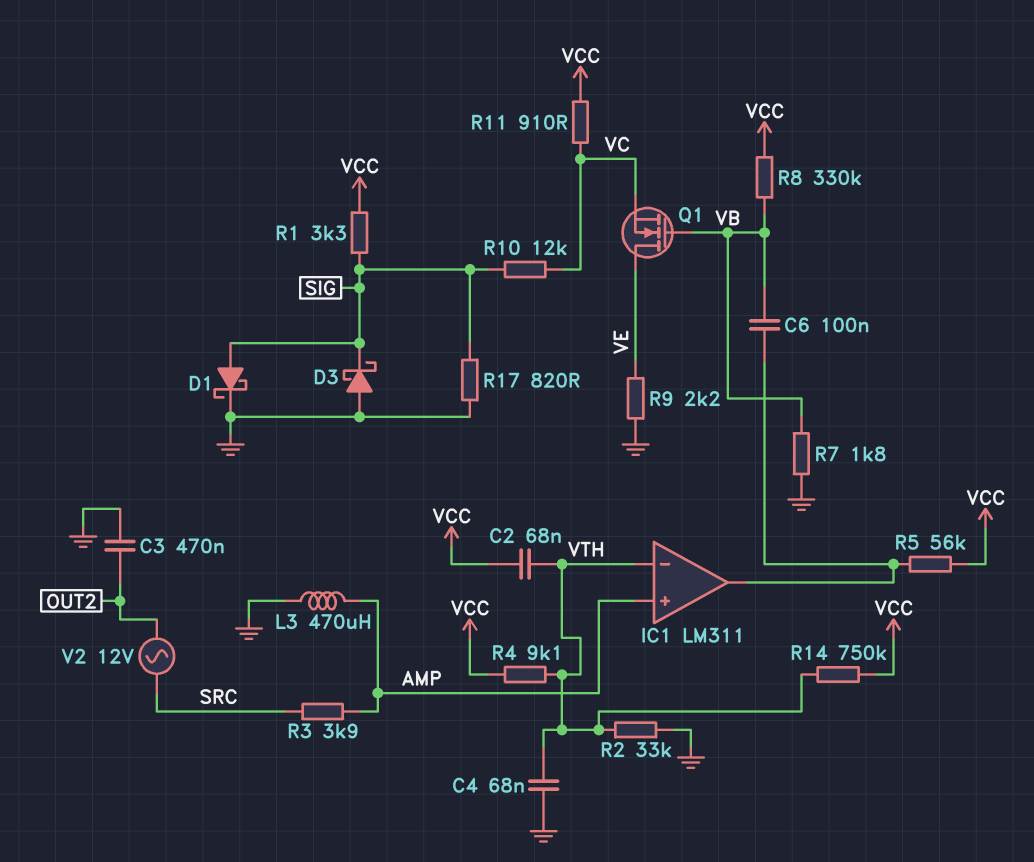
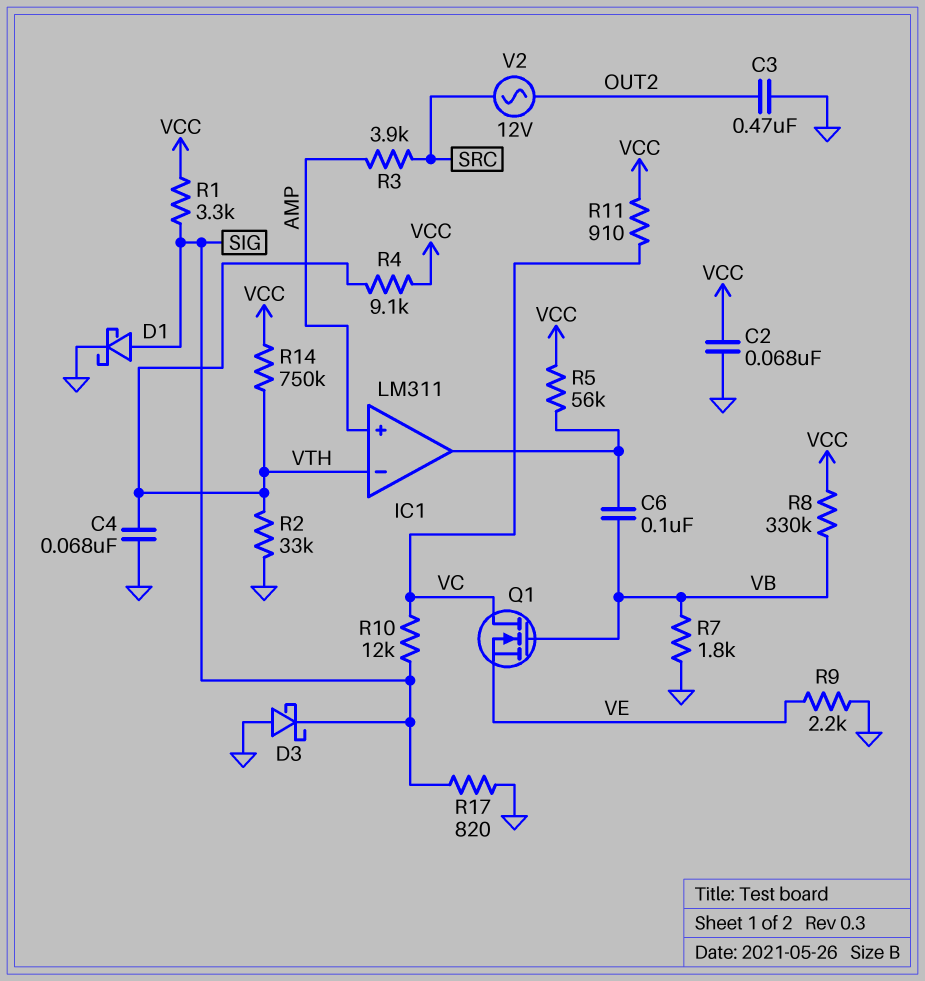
C2: 68nF (VCC, VTH) -> 68nF (GND, VCC)
L3: 470uH (AMP, GND) -> none
Q1: NMOS (G VB, D VE, S VC) -> NMOS (G VB, D VC, S VE)

